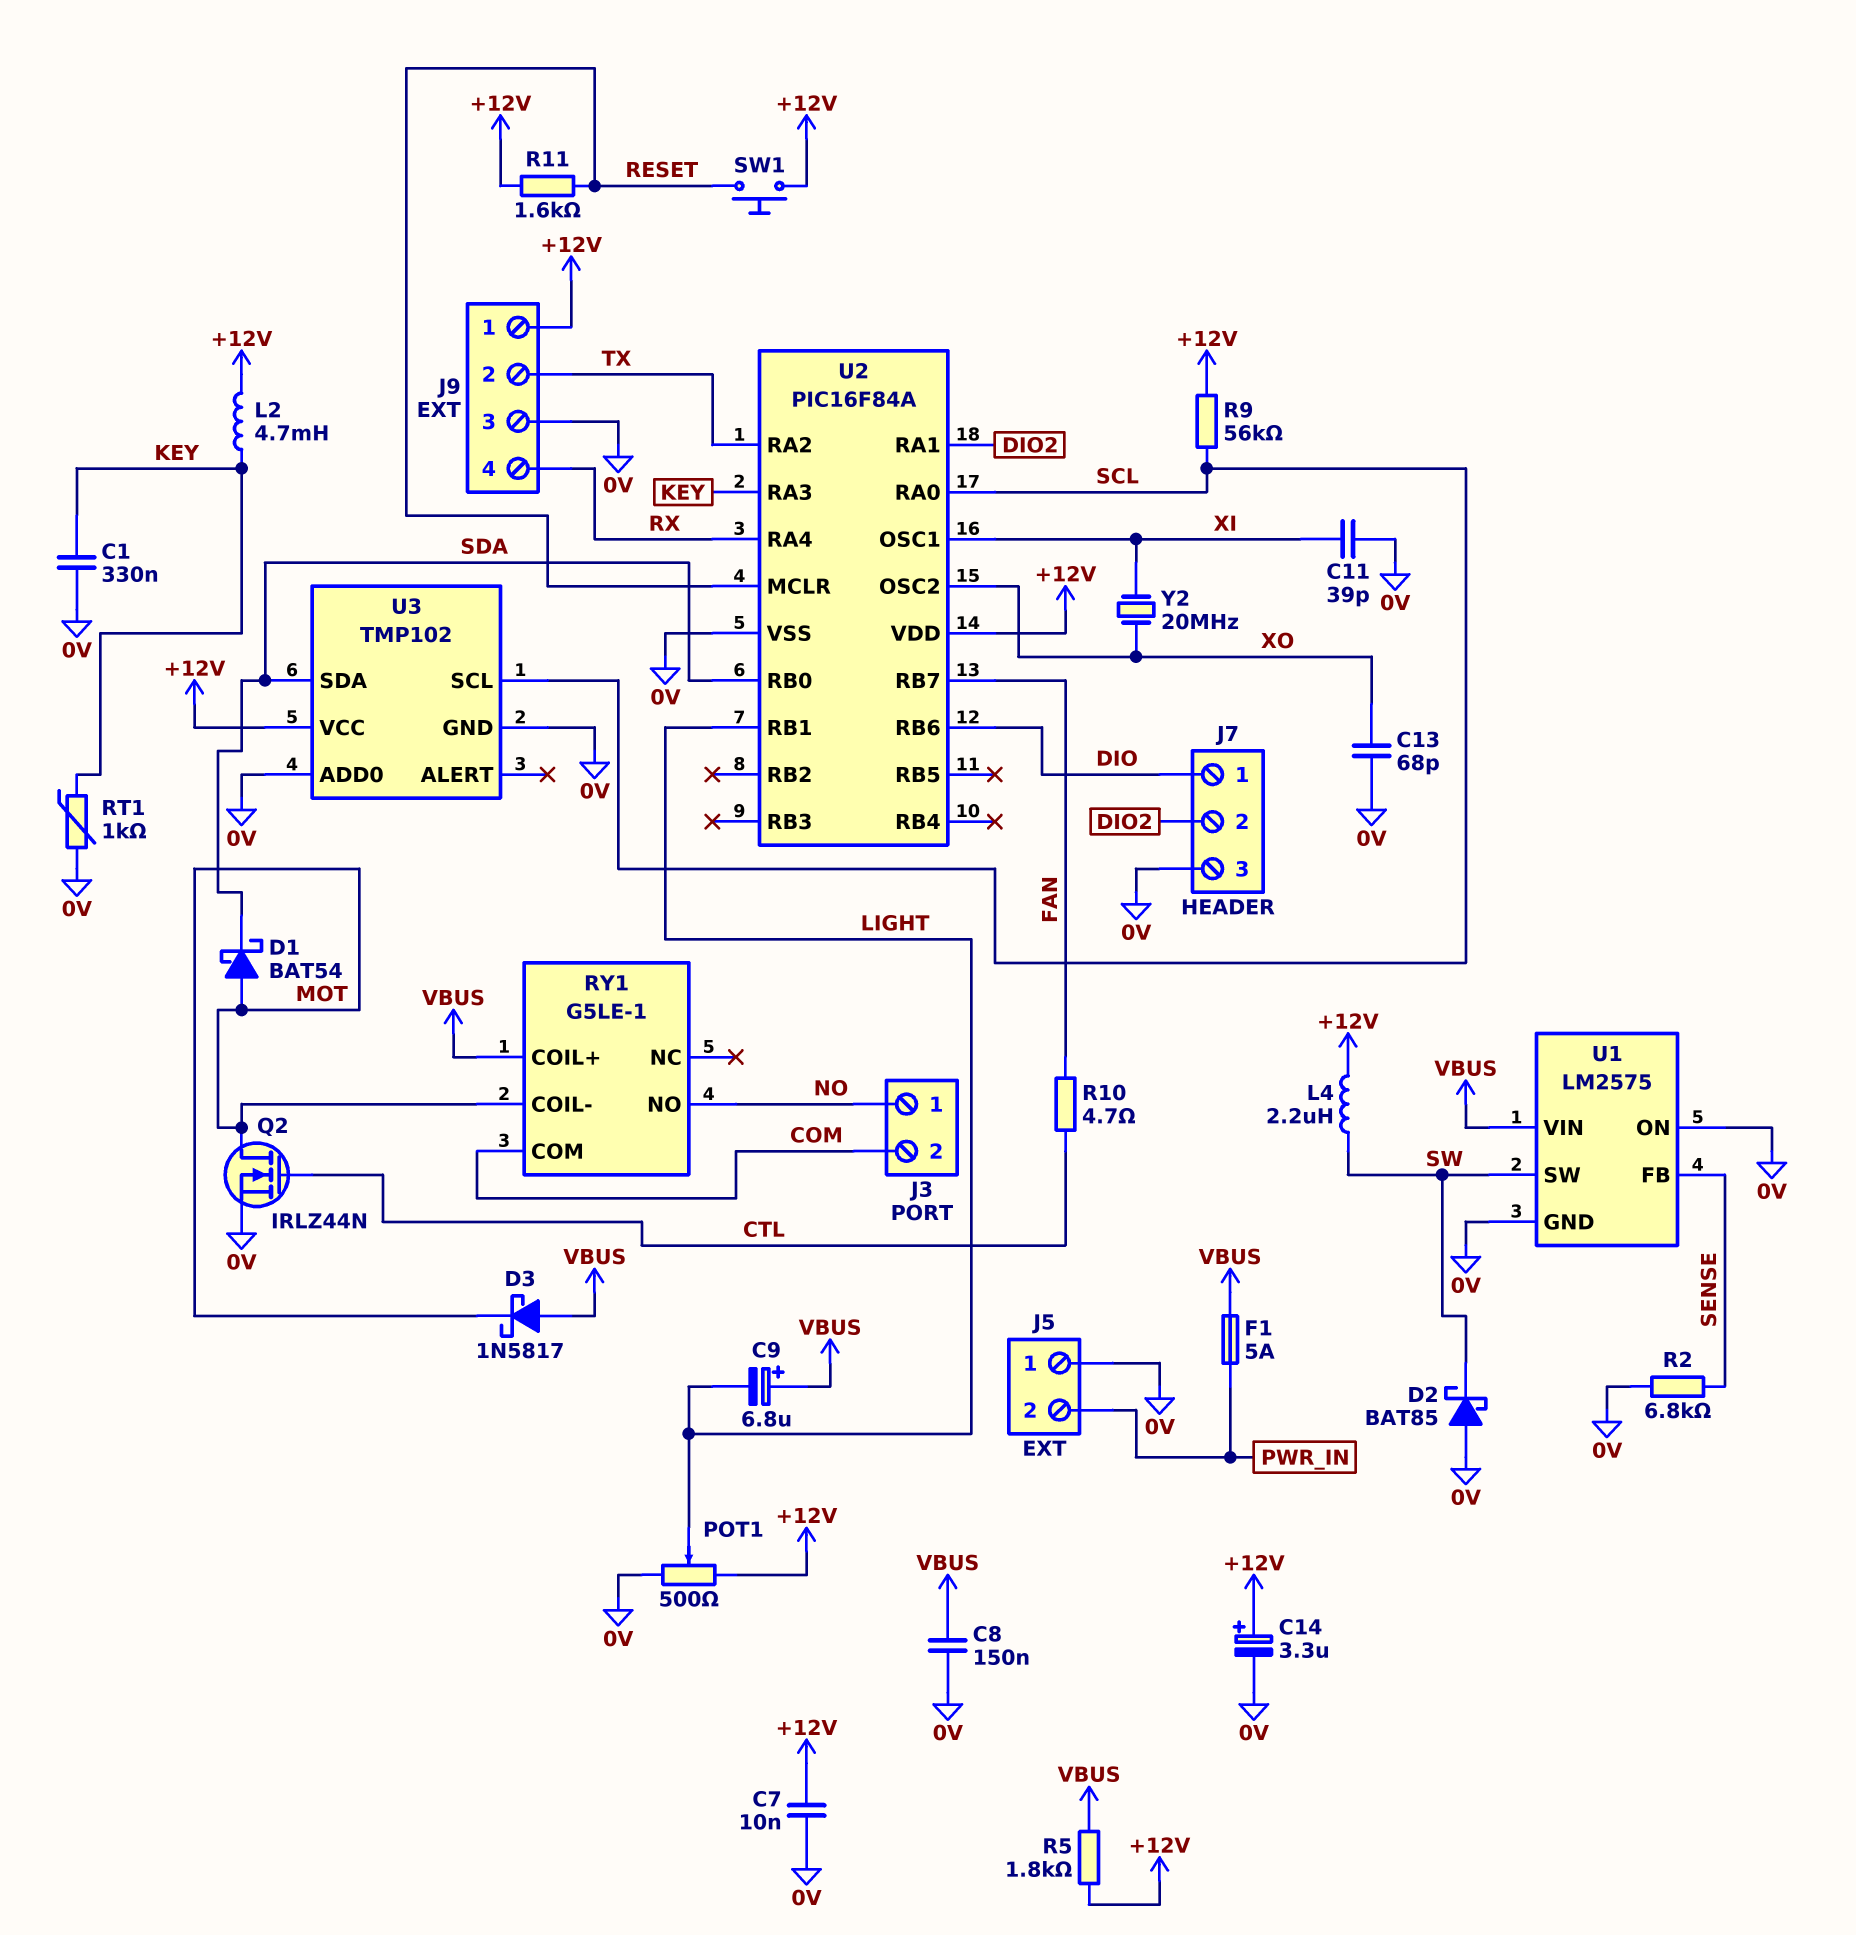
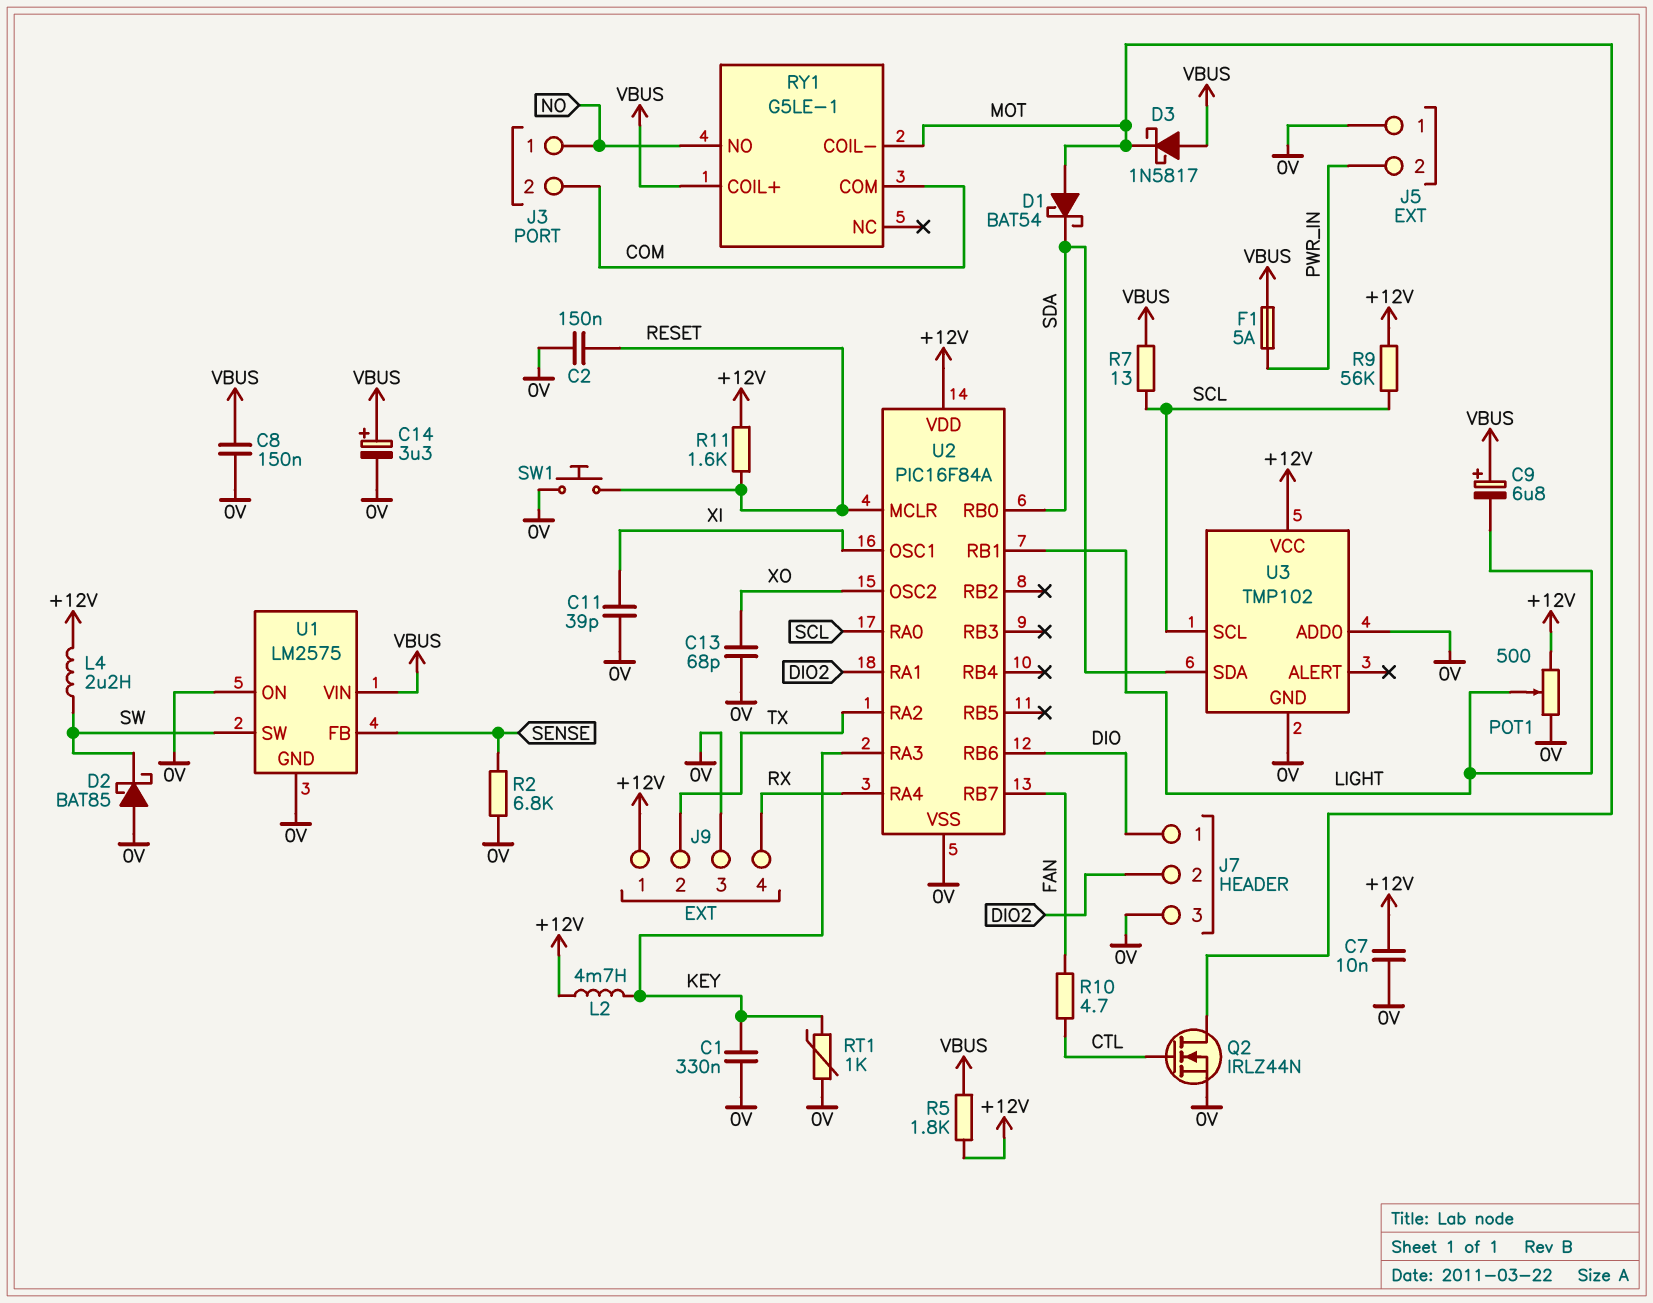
C2: none -> 150nF (0V, RESET)
C14: 3.3uF (plus +12V, minus 0V) -> 3.3uF (plus VBUS, minus 0V)
R7: none -> 13 (SCL, VBUS)
SW1: button (+12V, RESET) -> button (0V, RESET)
Y2: 20MHz (XI, XO) -> none

